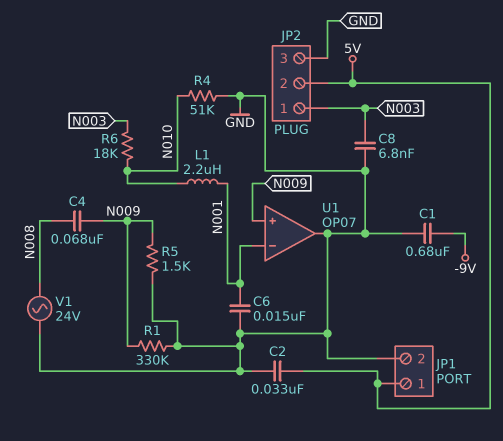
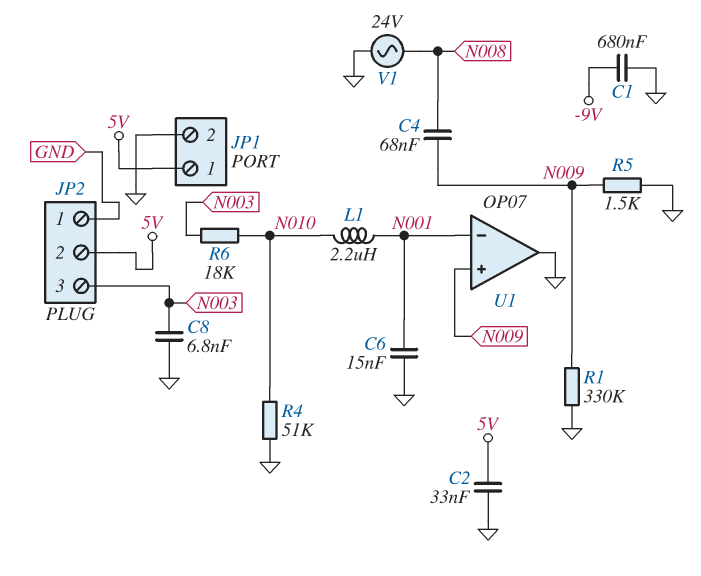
JP2 pin 1: N003 -> GND
JP2 pin 3: GND -> N003

